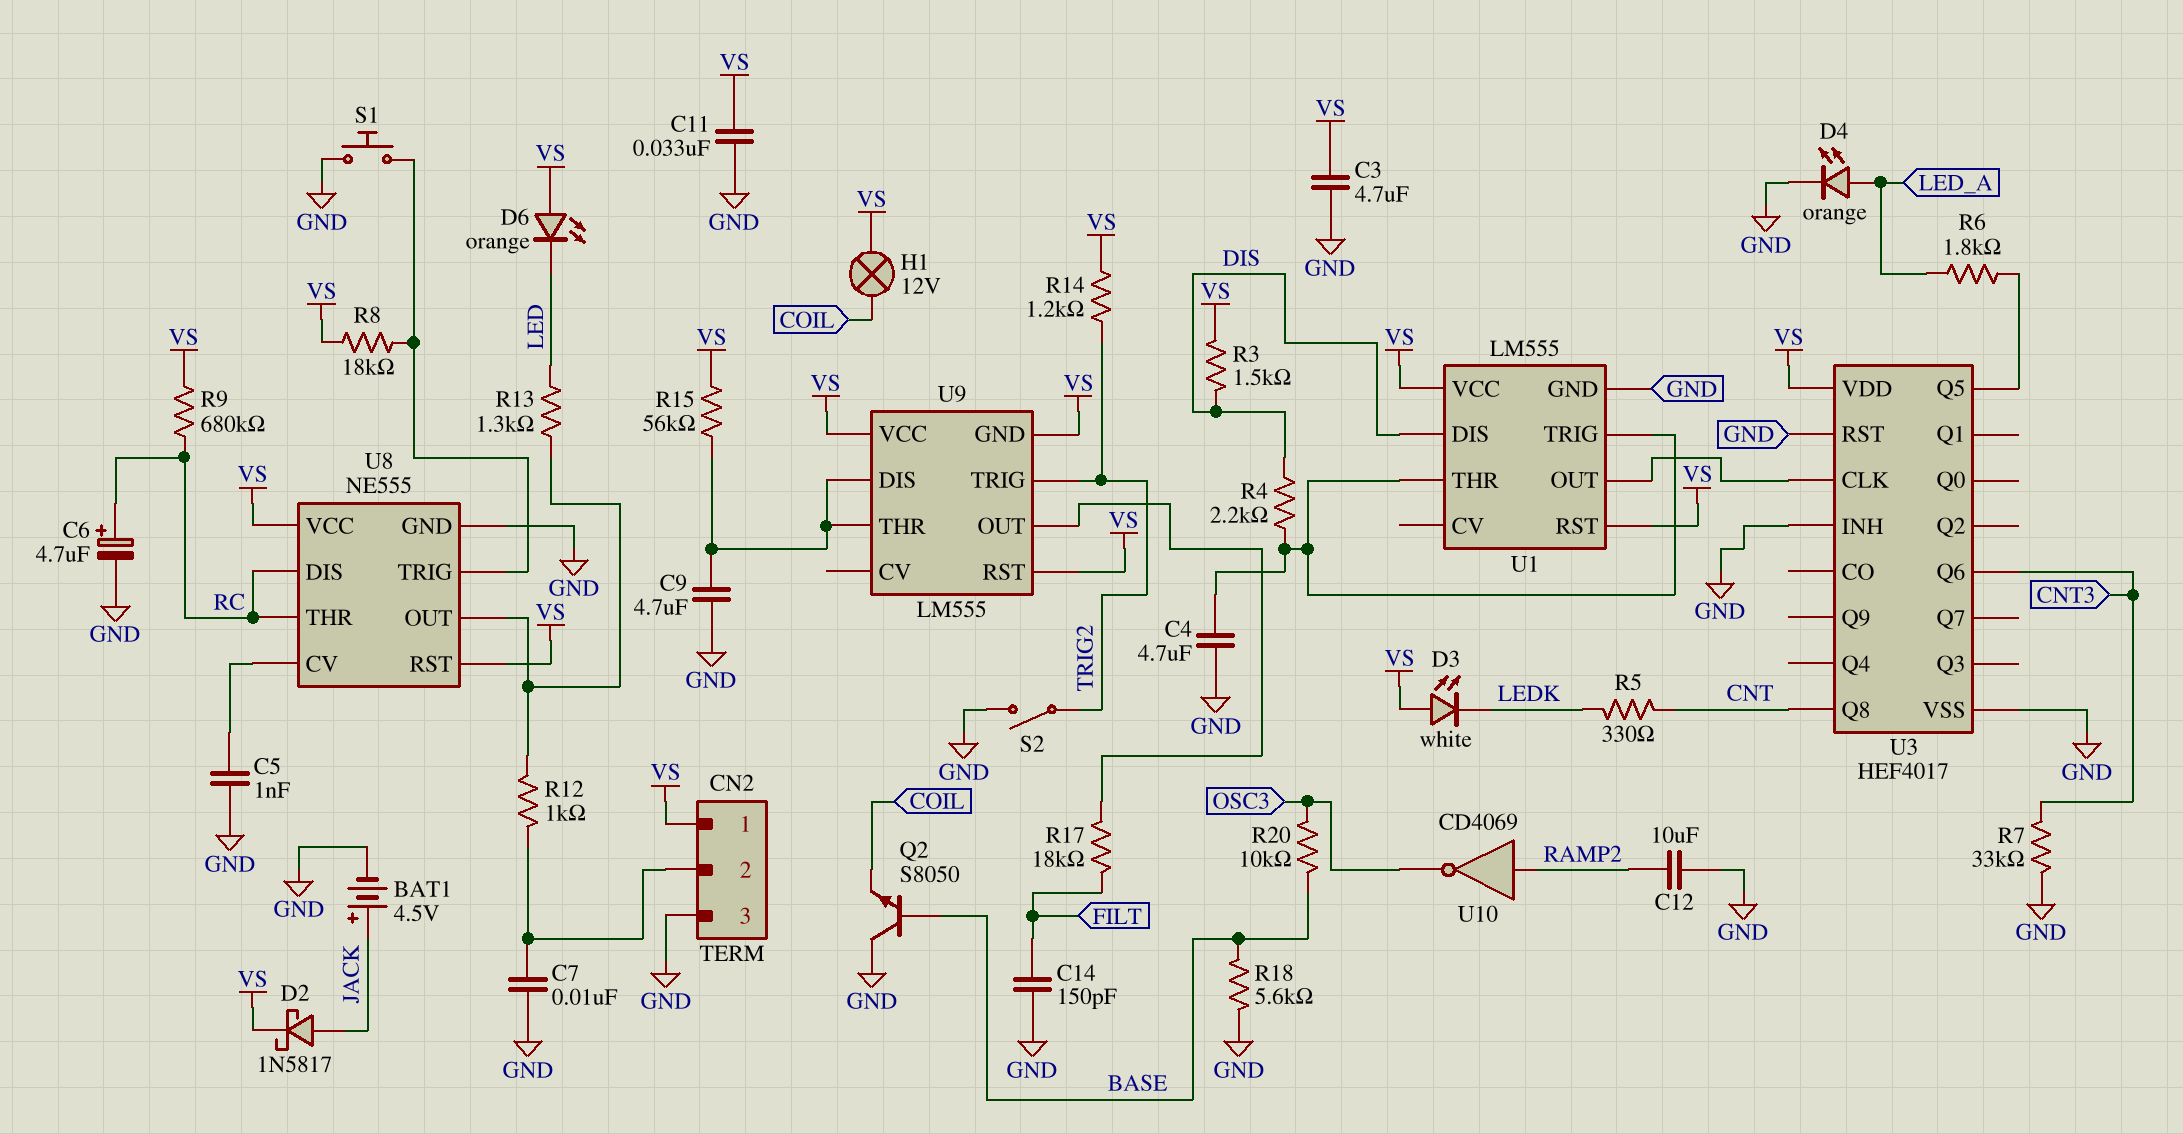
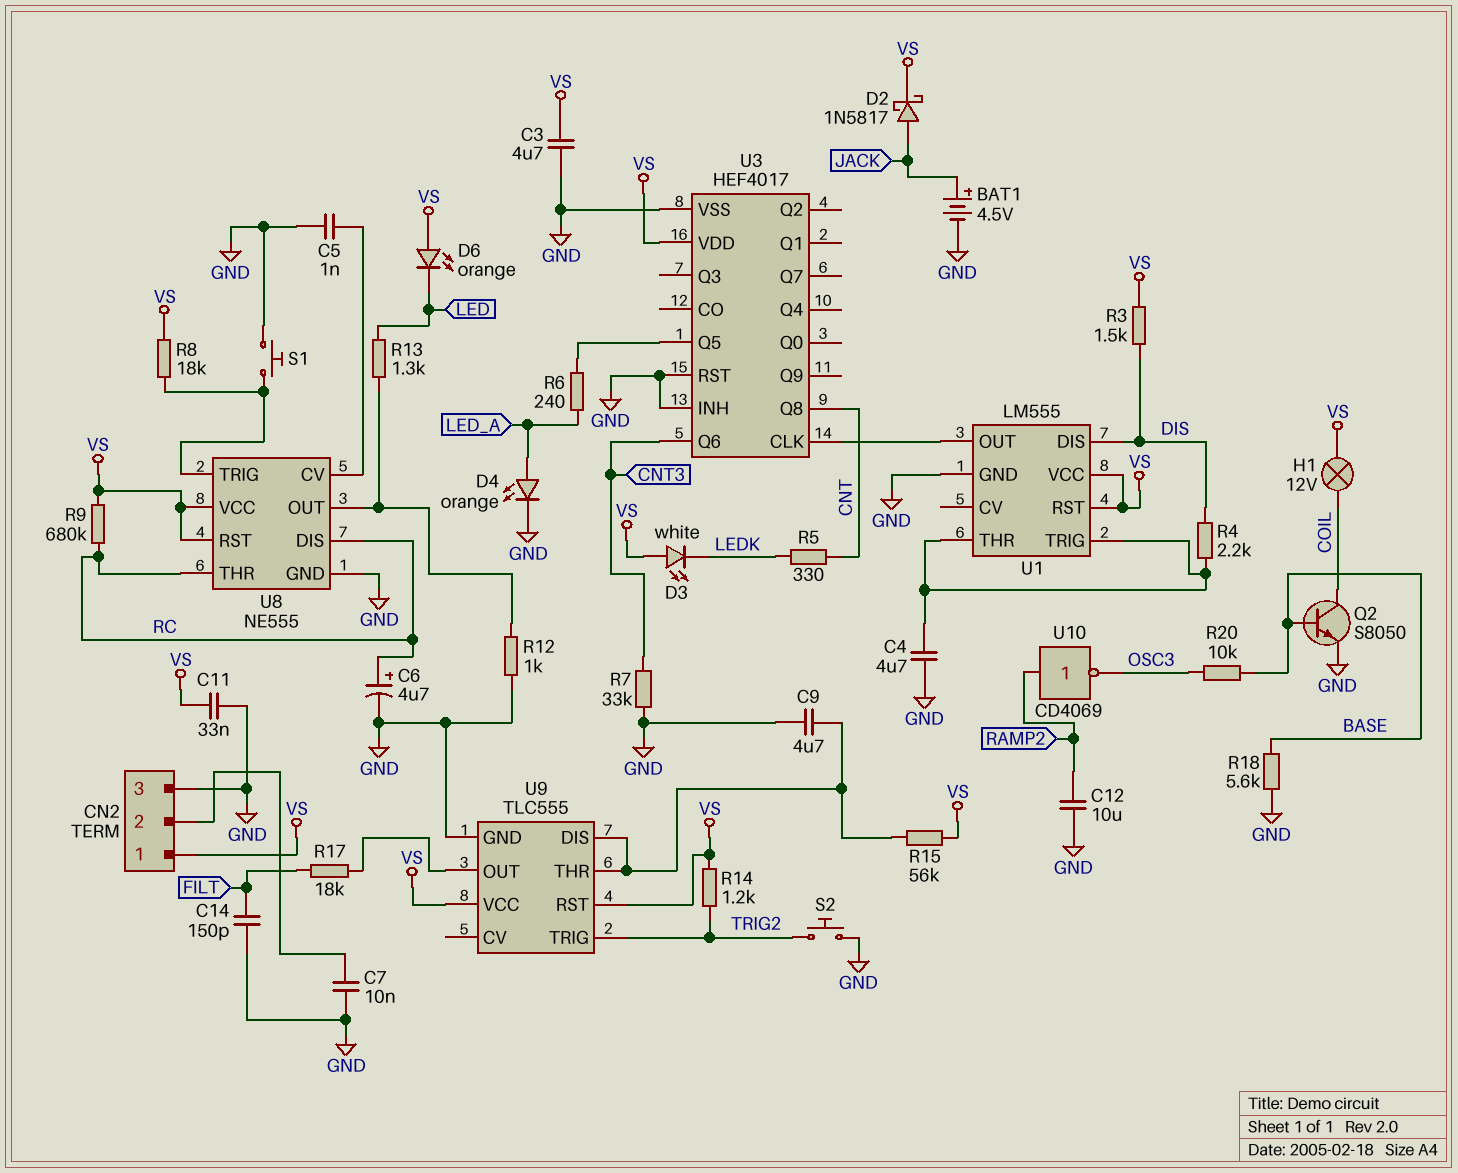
Q2: NPN S8050 (B BASE, C GND, E COIL) -> NPN S8050 (B BASE, C COIL, E GND)
R6: 1.8k (LED_A, U3/Q5) -> 240 (LED_A, U3/Q5)
R12: 1k (CN2/2, U8/OUT) -> 1k (GND, U8/OUT)
S2: switch (GND, TRIG2) -> button (GND, TRIG2)
U9: LM555 -> TLC555
U9 pin GND: VS -> GND

